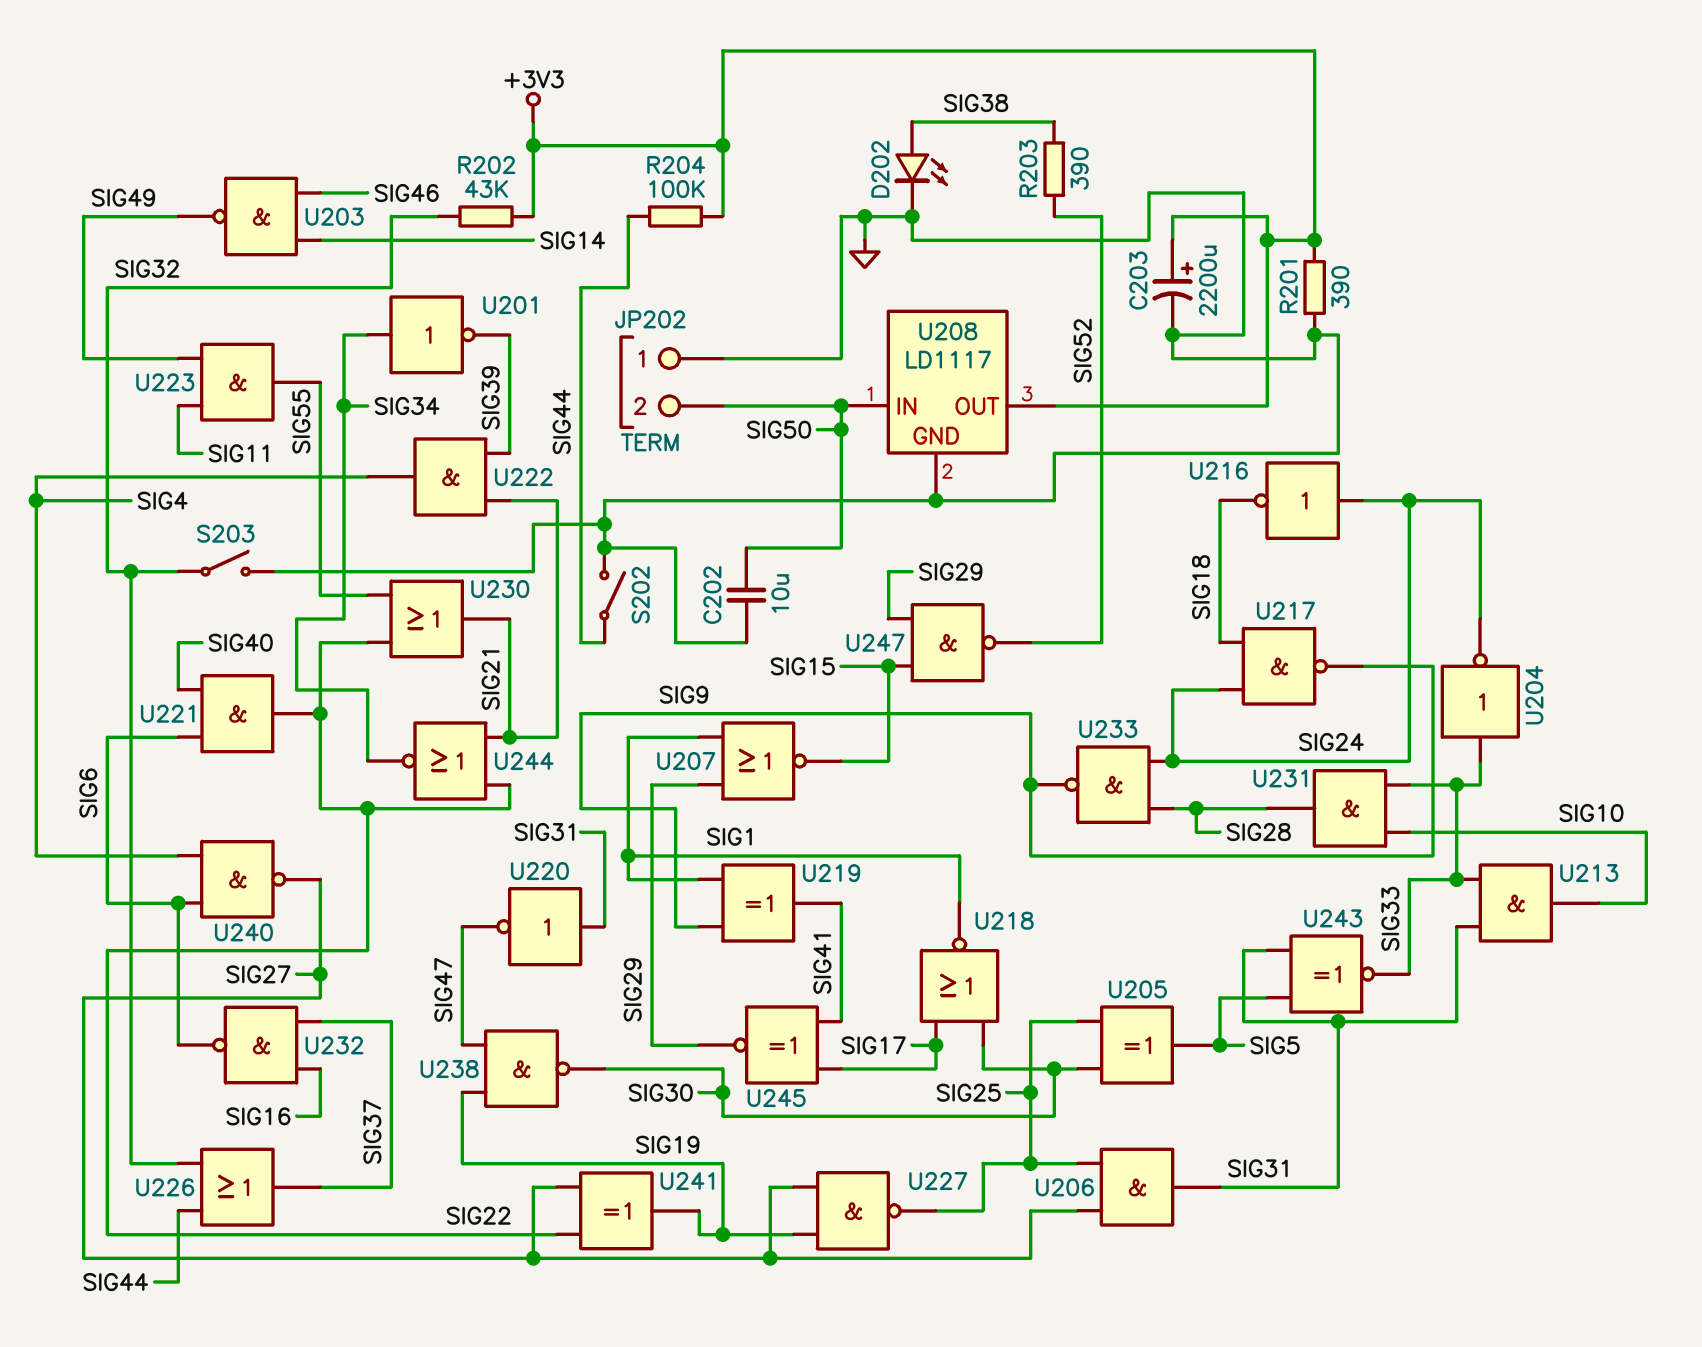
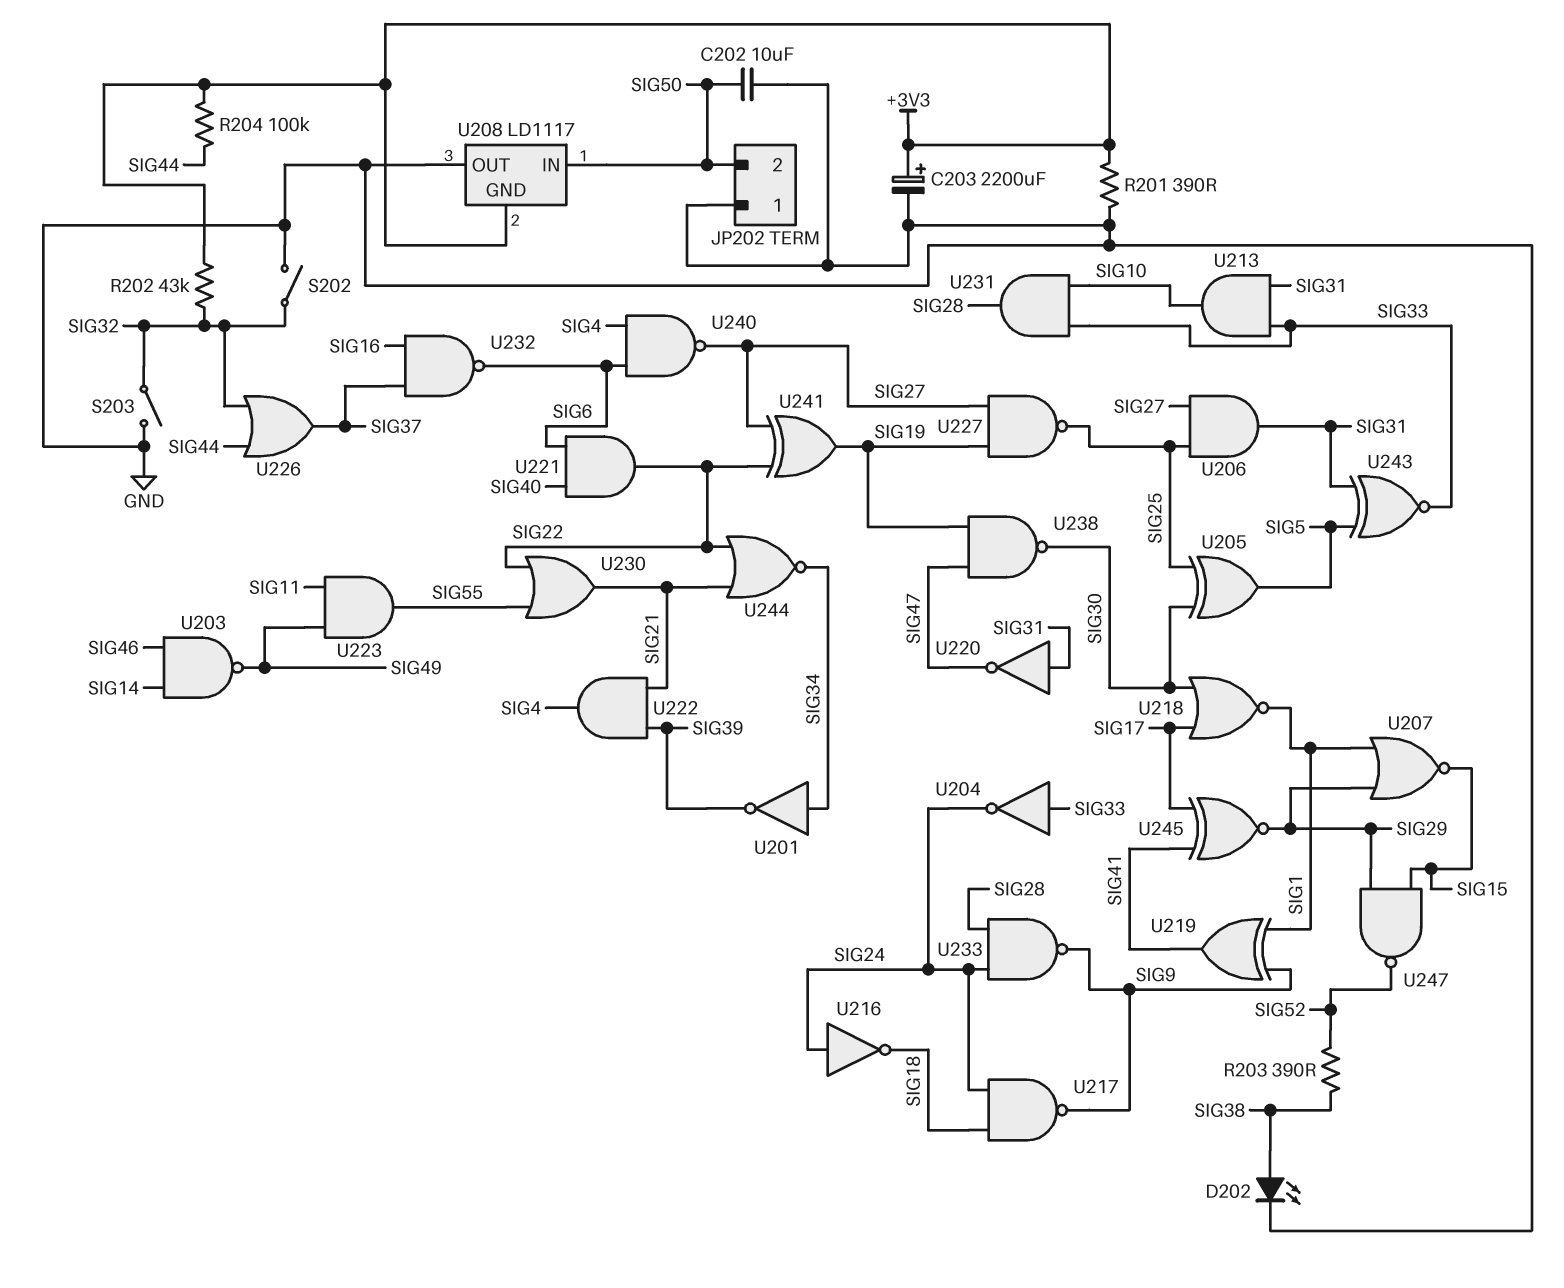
S202: switch (GND, SIG44) -> switch (GND, SIG32)
U208 pin GND: GND -> +3V3
U208 pin OUT: +3V3 -> GND

